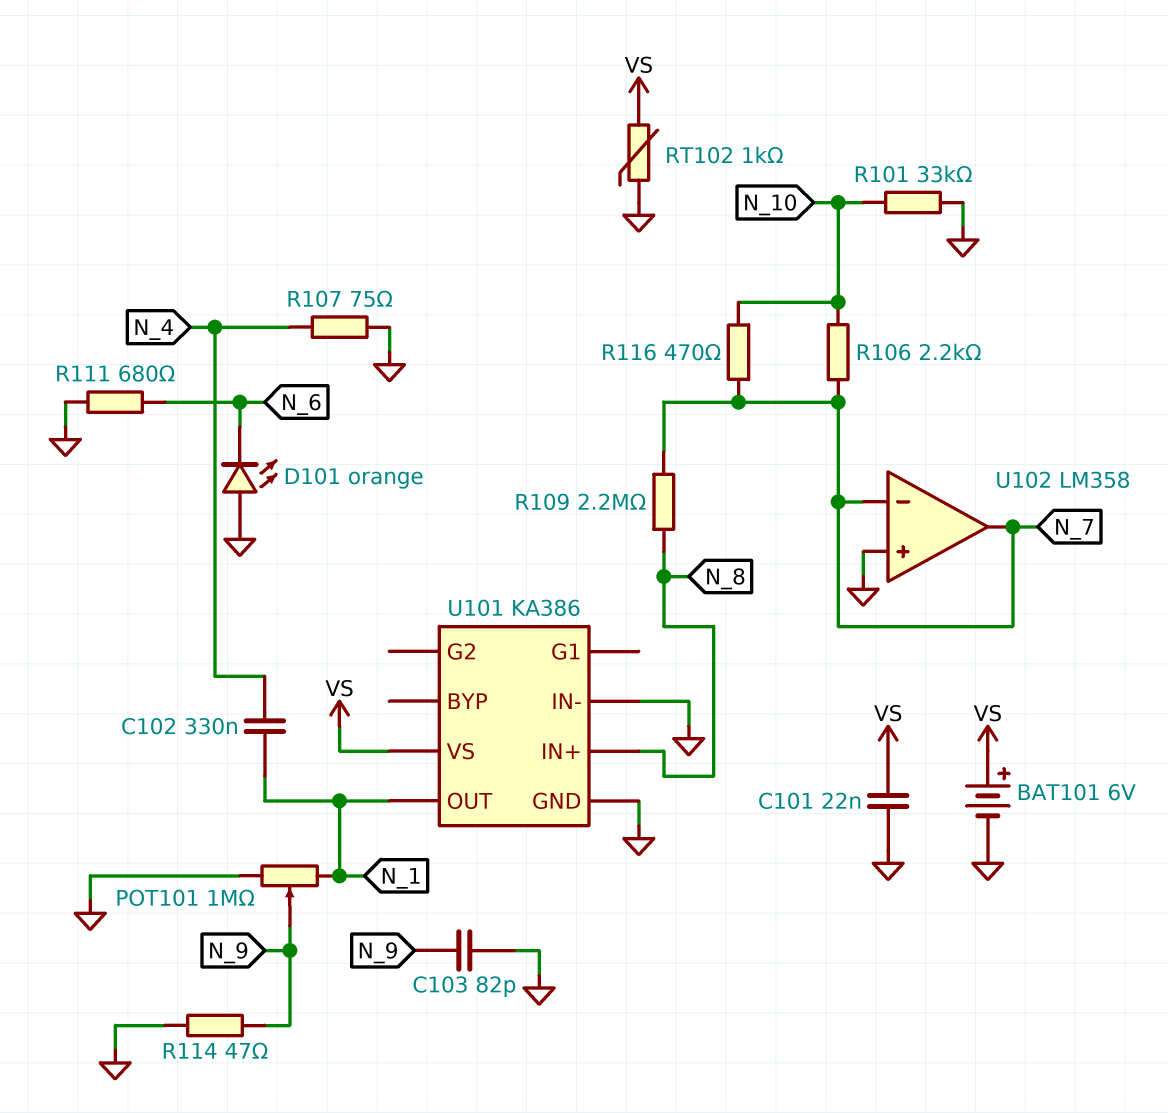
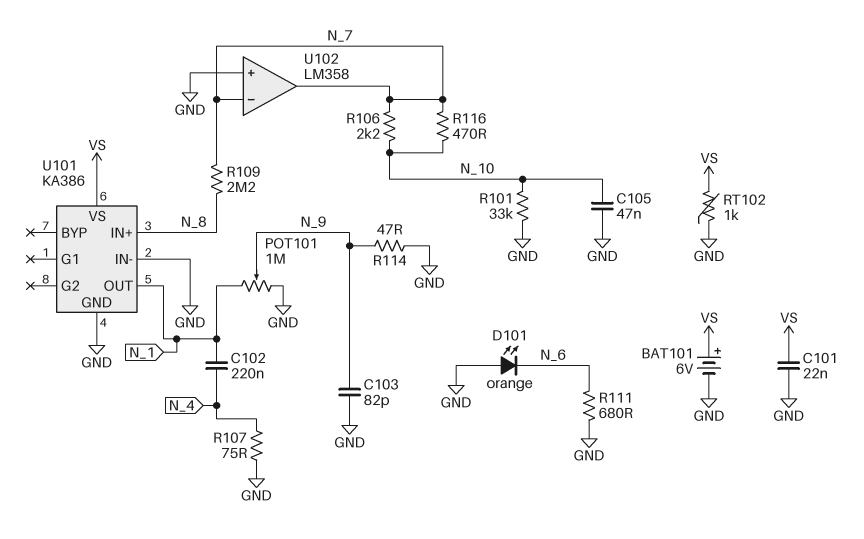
C102: 330nF (N_1, N_4) -> 220nF (N_1, N_4)
C105: none -> 47nF (GND, N_10)

